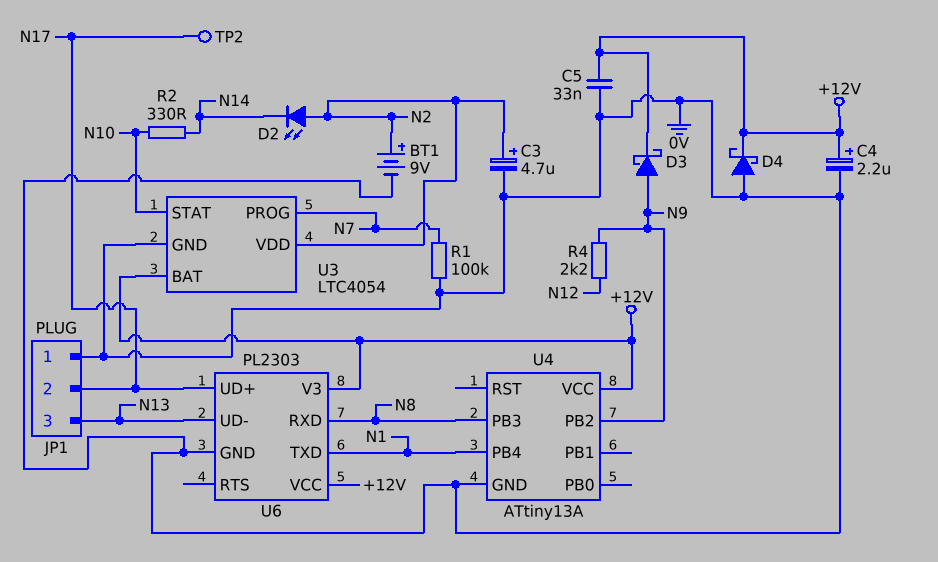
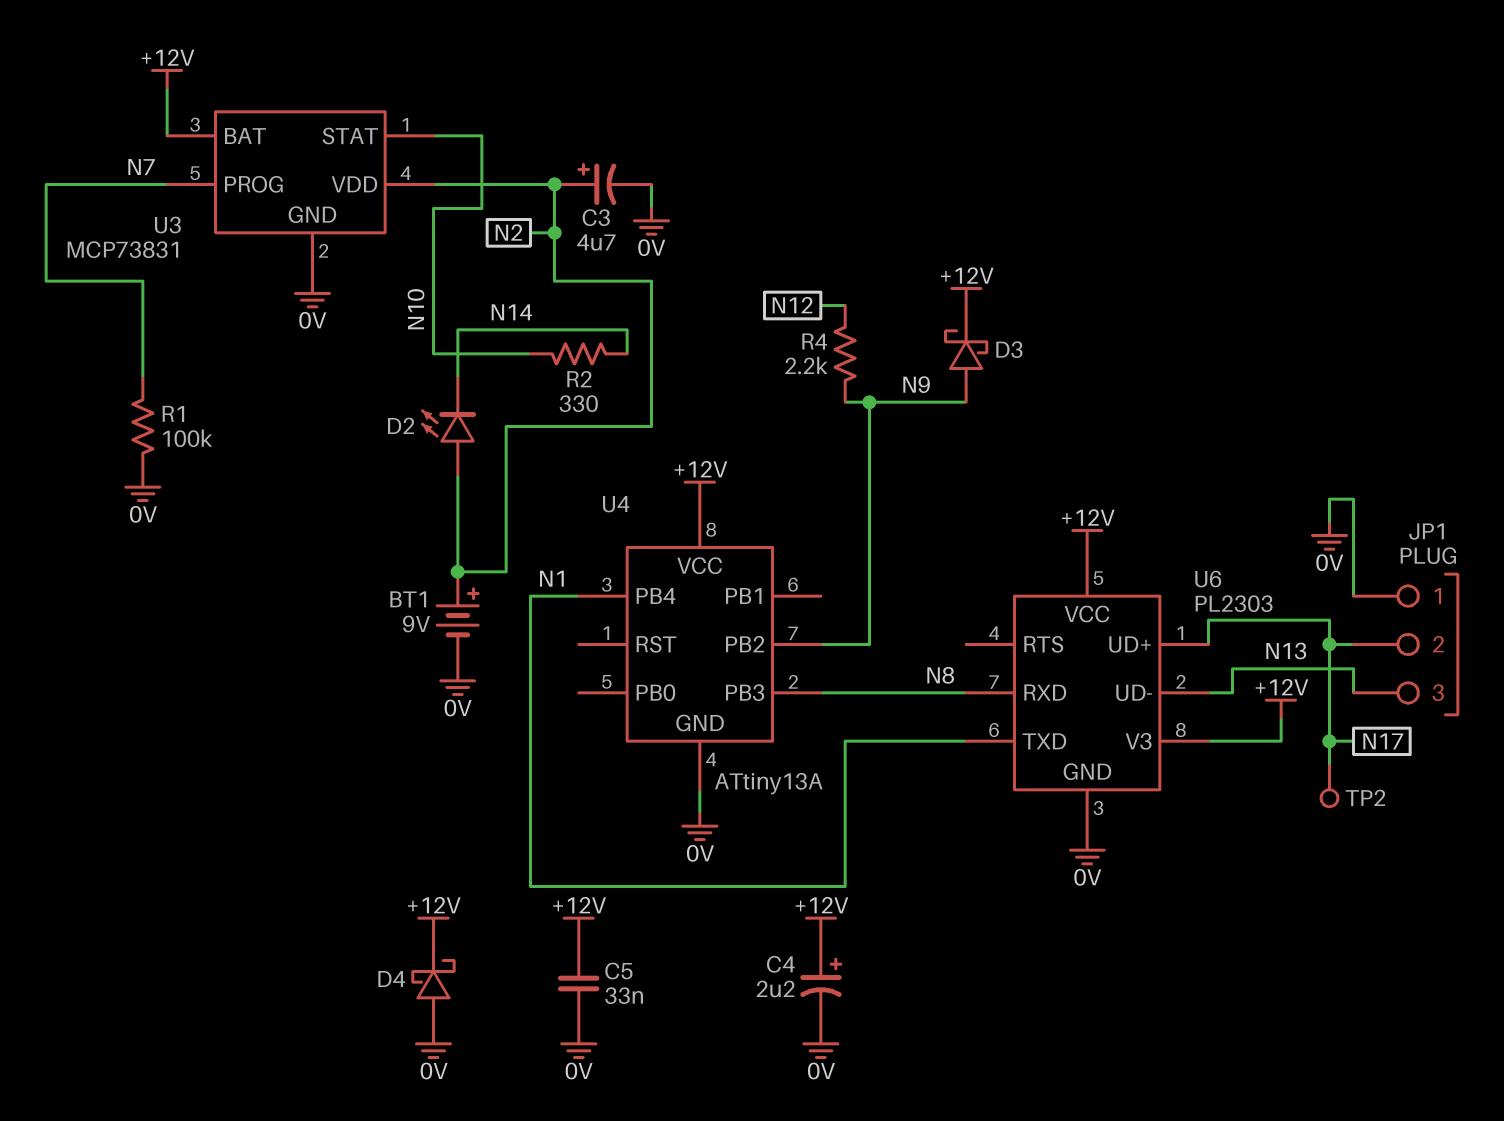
U3: LTC4054 -> MCP73831

